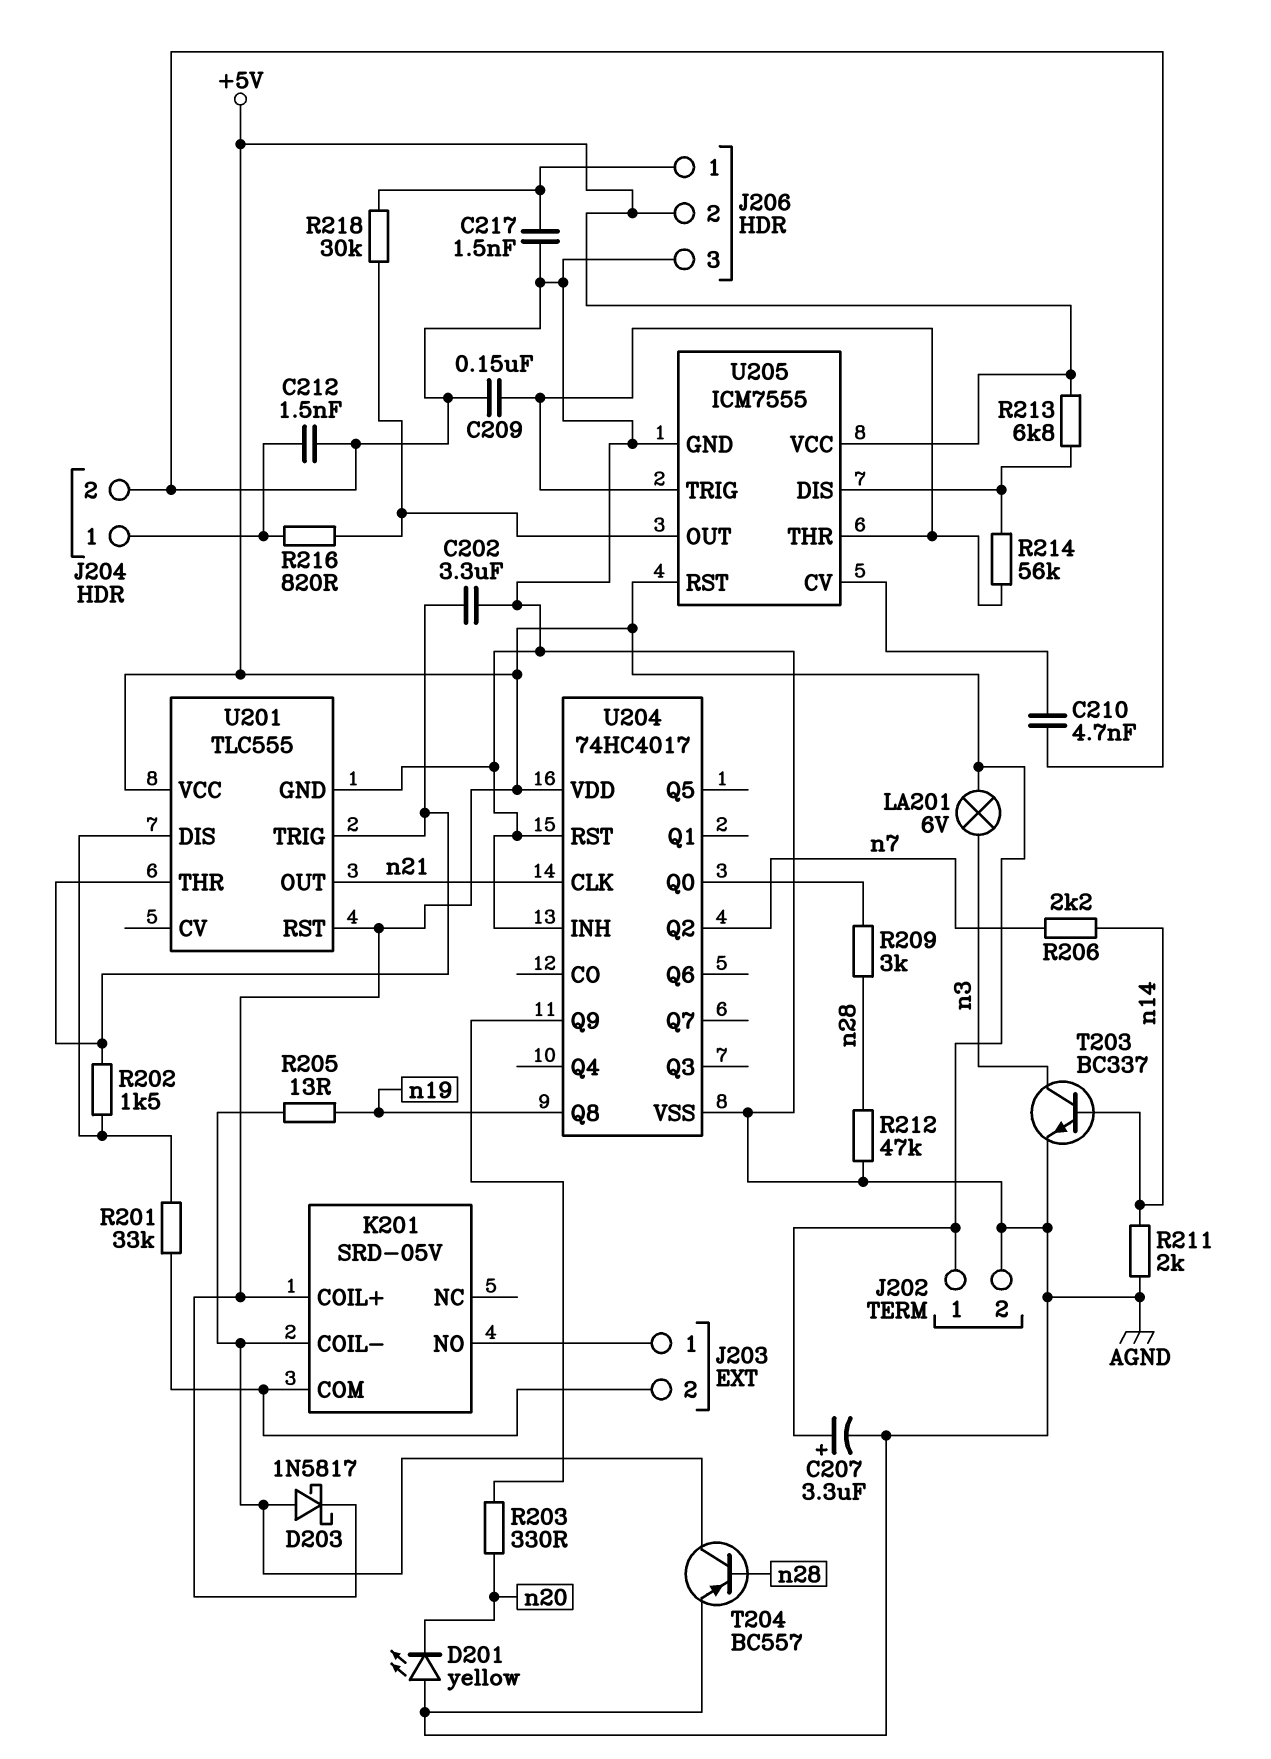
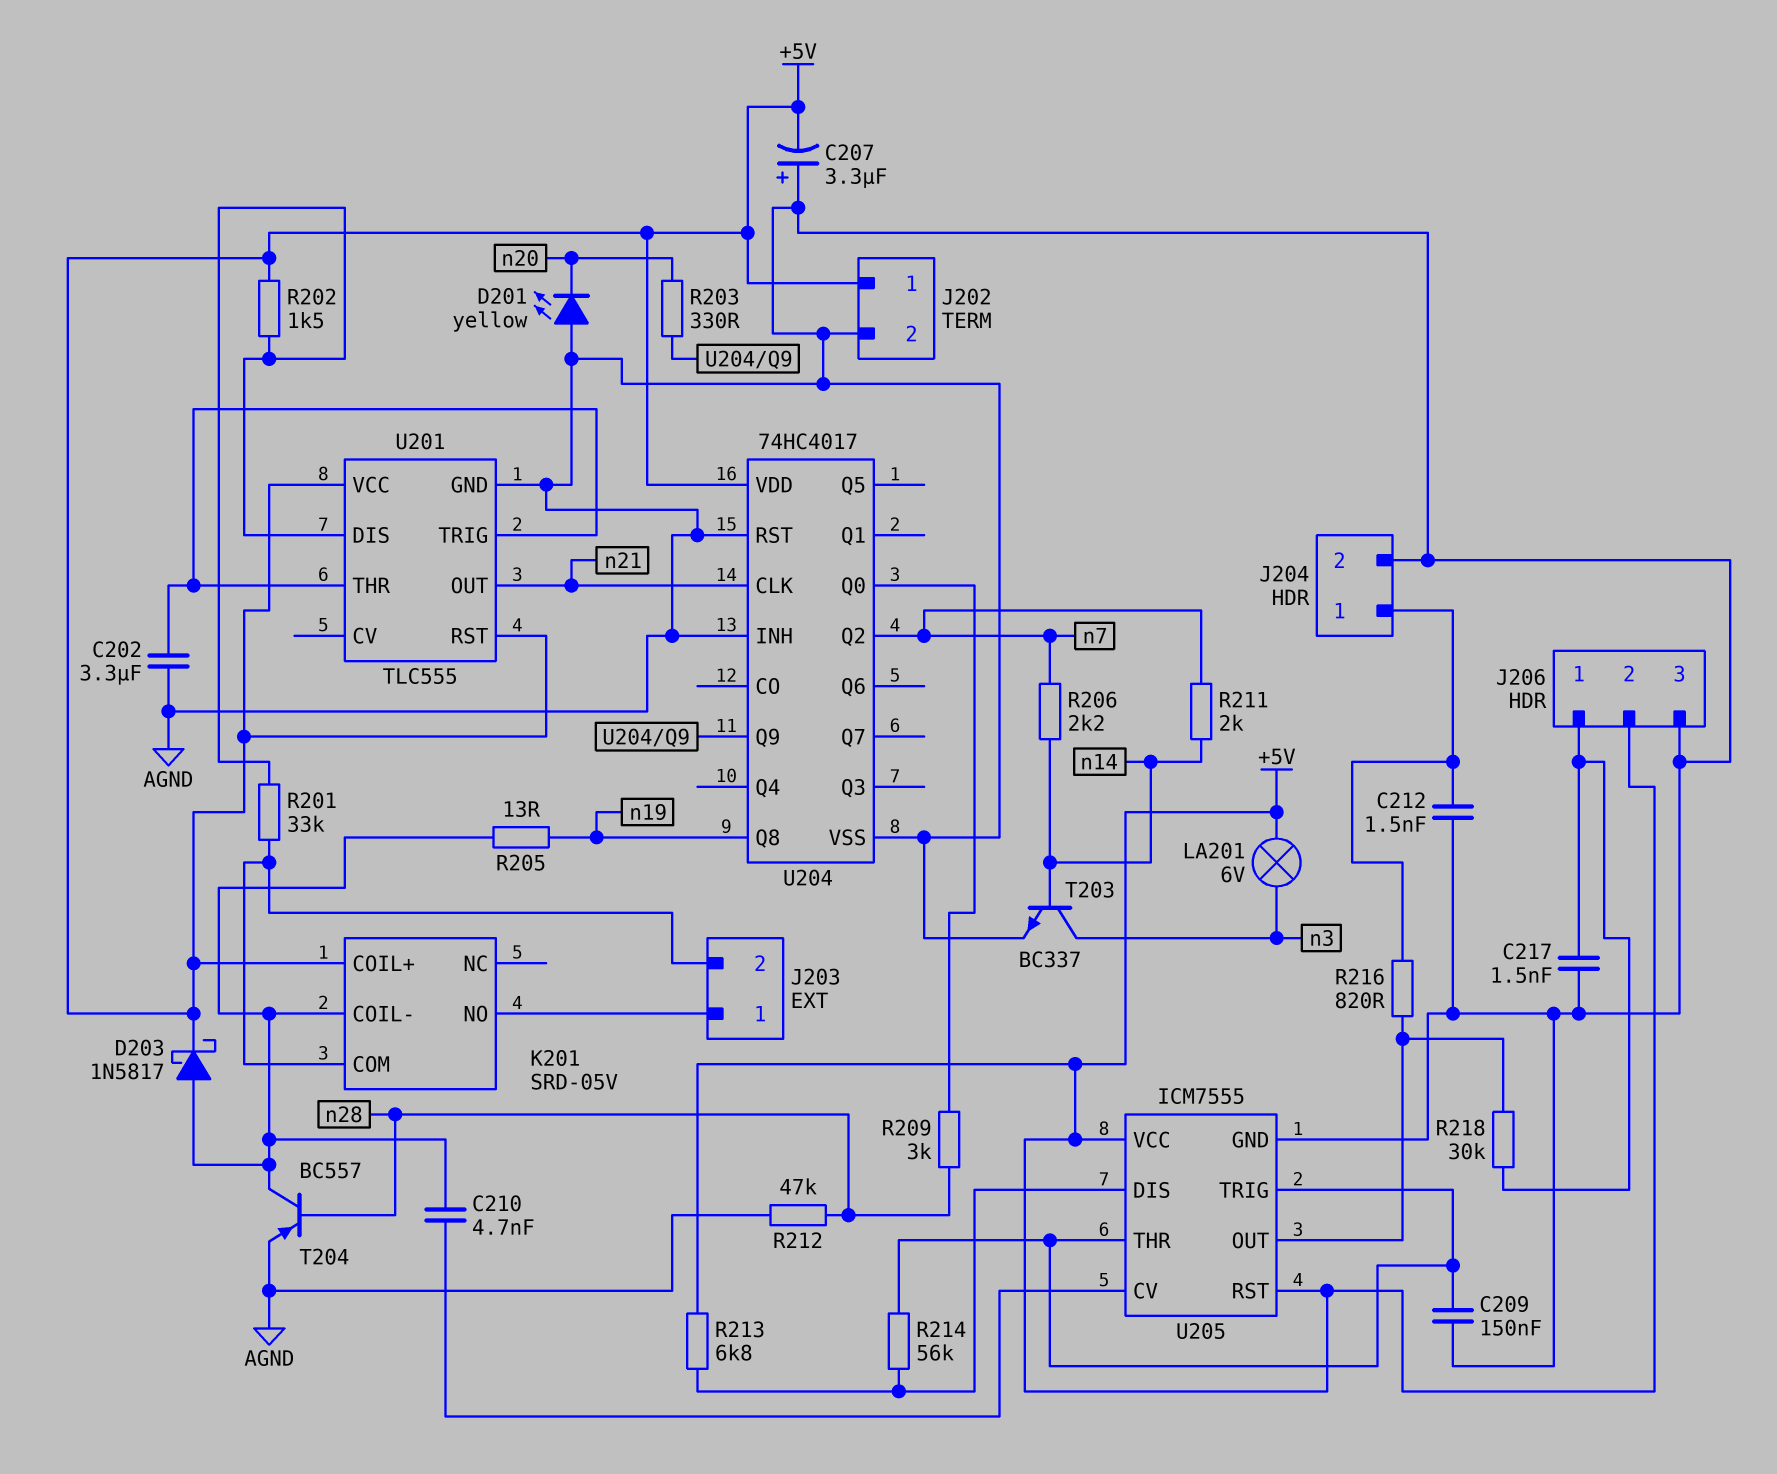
C207: 3.3uF (plus +5V, minus AGND) -> 3.3uF (plus AGND, minus +5V)
C210: 4.7nF (AGND, U205/CV) -> 4.7nF (K201/COIL-, U205/CV)
R202: 1.5k (U201/DIS, U201/THR) -> 1.5k (+5V, U201/DIS)
R211: 2k (AGND, n14) -> 2k (n7, n14)

